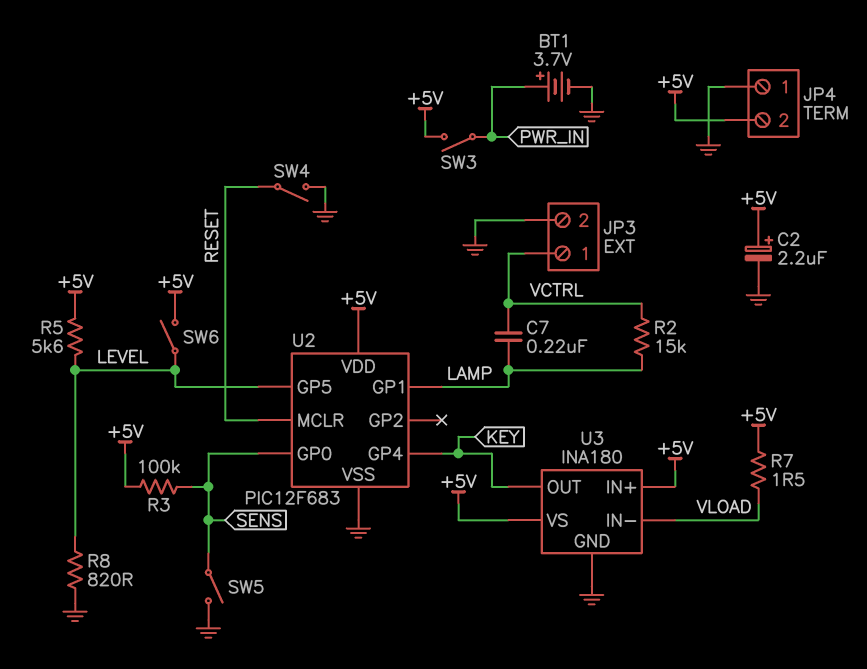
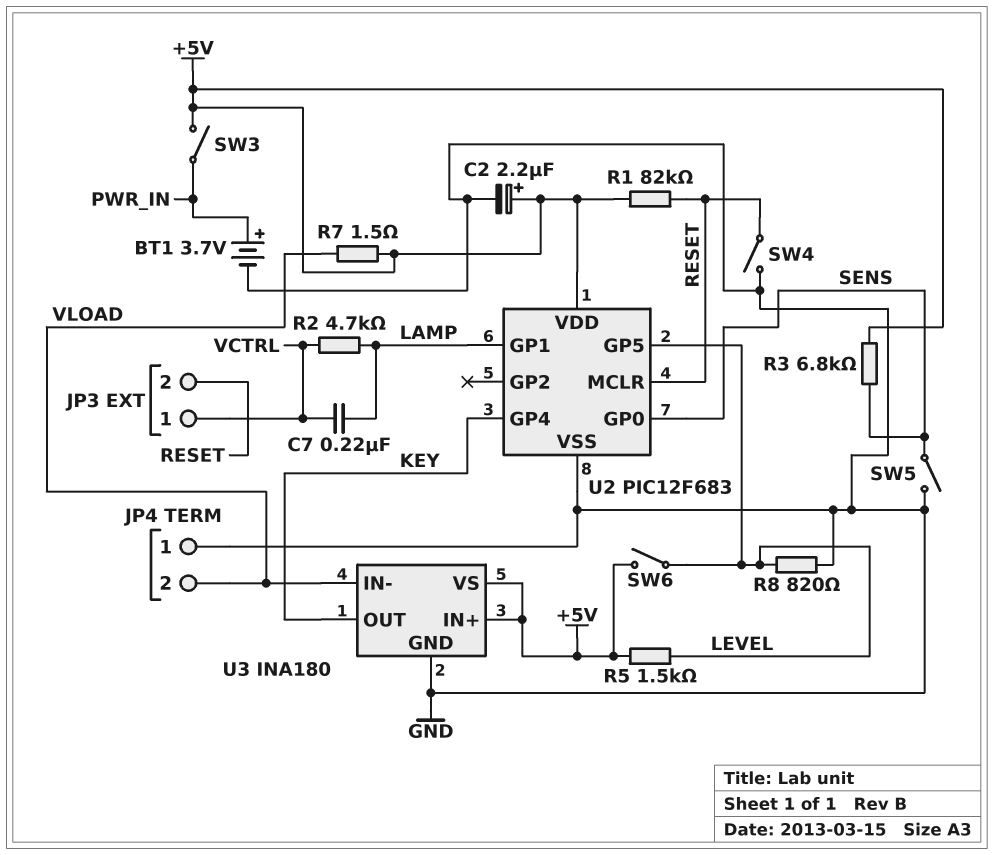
JP3 pin 2: GND -> RESET
JP4 pin 2: +5V -> VLOAD
R1: none -> 82k (+5V, RESET)
R2: 15k (LAMP, VCTRL) -> 4.7k (LAMP, VCTRL)
R3: 100k (+5V, SENS) -> 6.8k (+5V, SENS)
R5: 5.6k (+5V, LEVEL) -> 1.5k (+5V, LEVEL)

